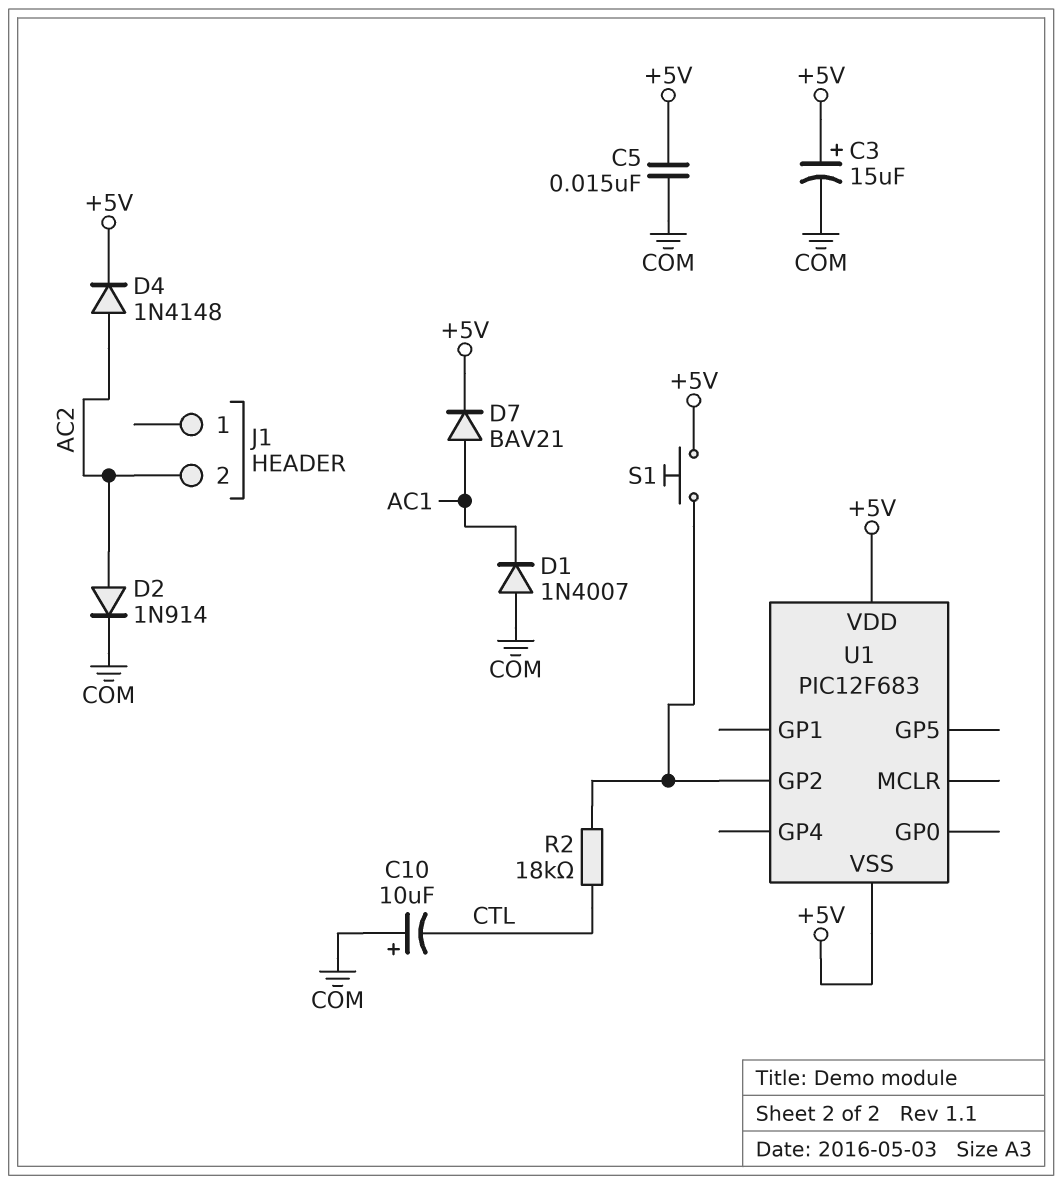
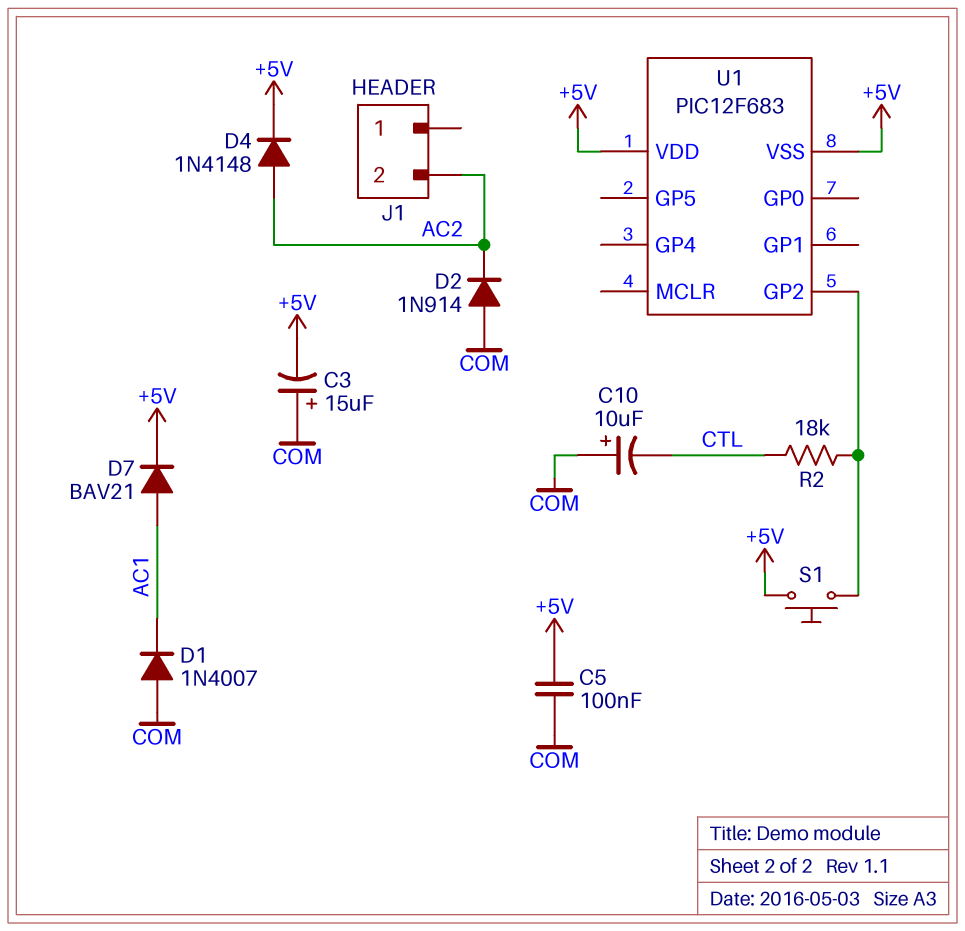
C3: 15uF (plus +5V, minus COM) -> 15uF (plus COM, minus +5V)
C5: 15nF (+5V, COM) -> 100nF (+5V, COM)
D2: diode 1N914 (A AC2, K COM) -> diode 1N914 (A COM, K AC2)

